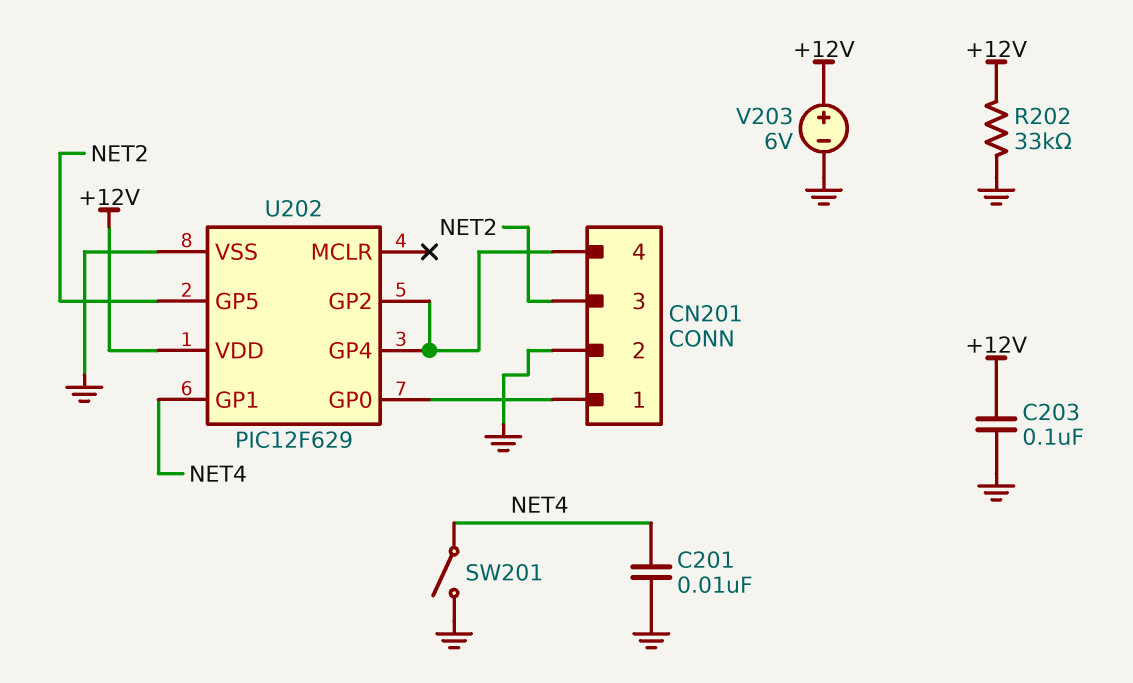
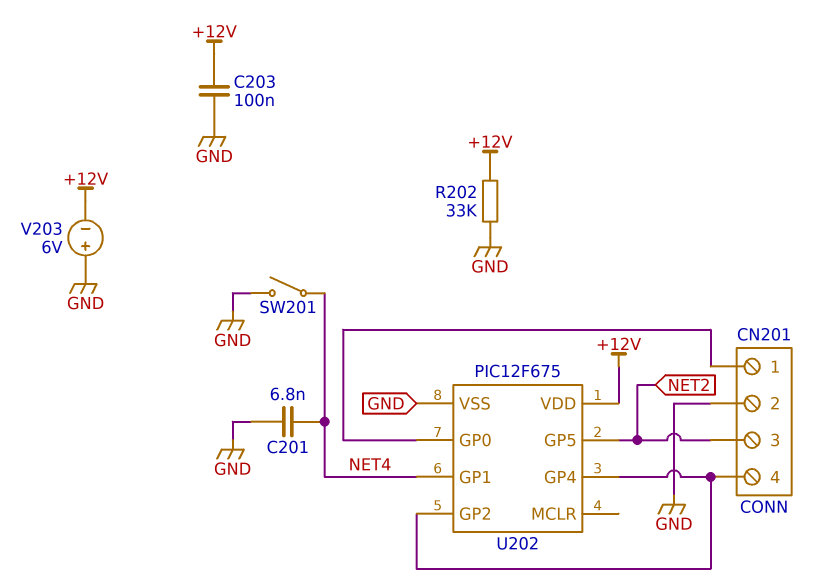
C201: 10nF (GND, NET4) -> 6.8nF (GND, NET4)
U202: PIC12F629 -> PIC12F675
V203: 6V (plus +12V, minus GND) -> 6V (plus GND, minus +12V)

